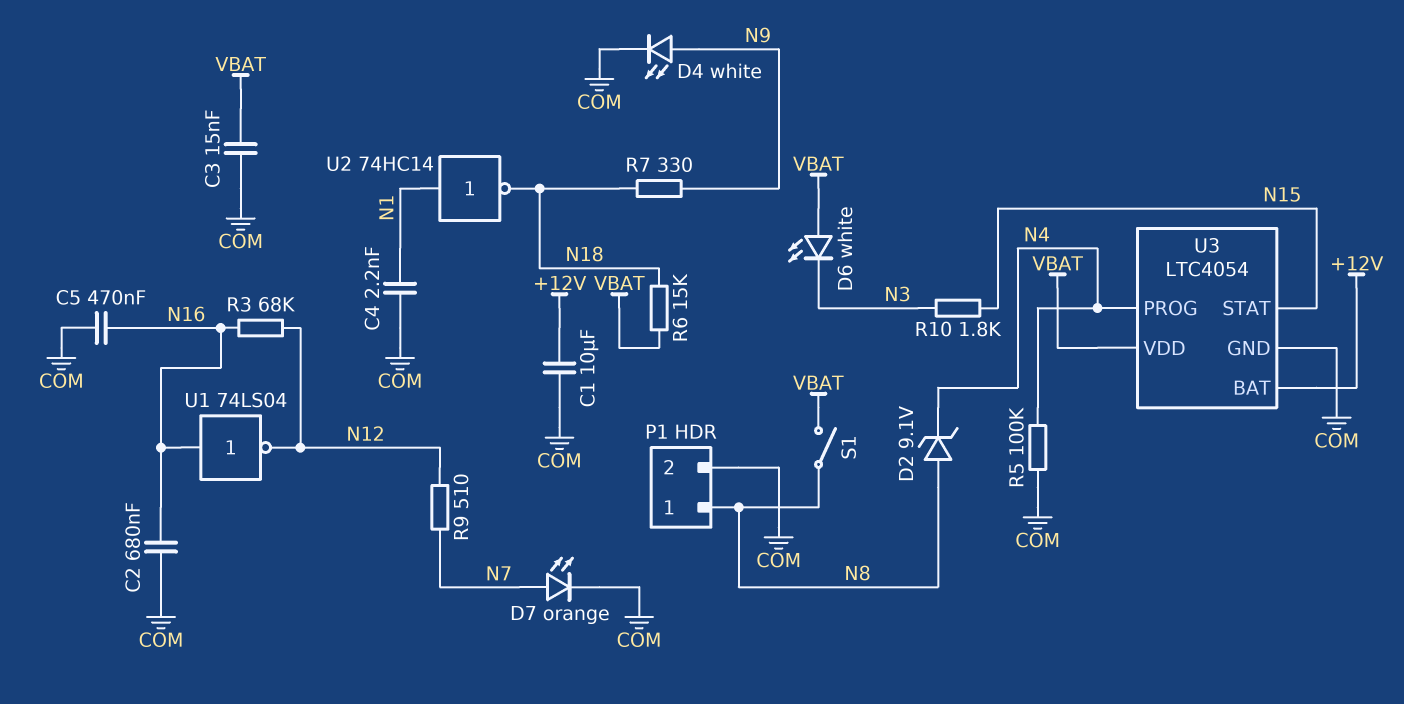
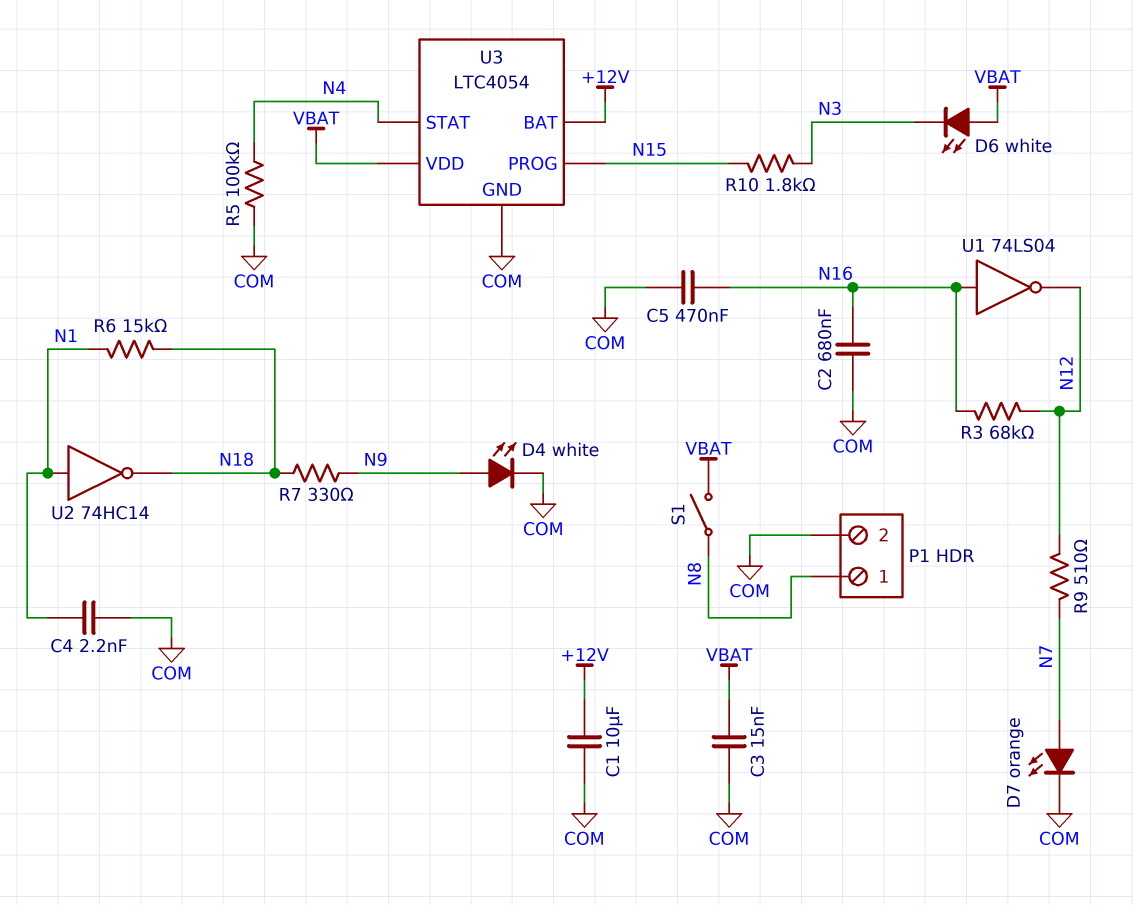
D2: zener 9.1V (A N8, K N4) -> none
R6: 15k (N18, VBAT) -> 15k (N1, N18)
U3 pin PROG: N4 -> N15
U3 pin STAT: N15 -> N4

